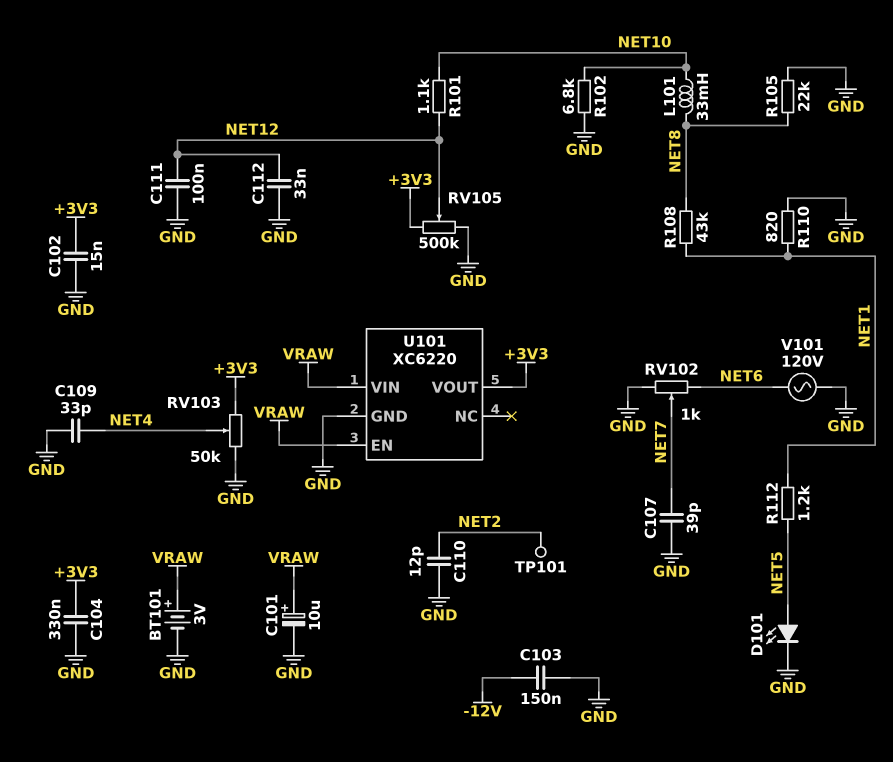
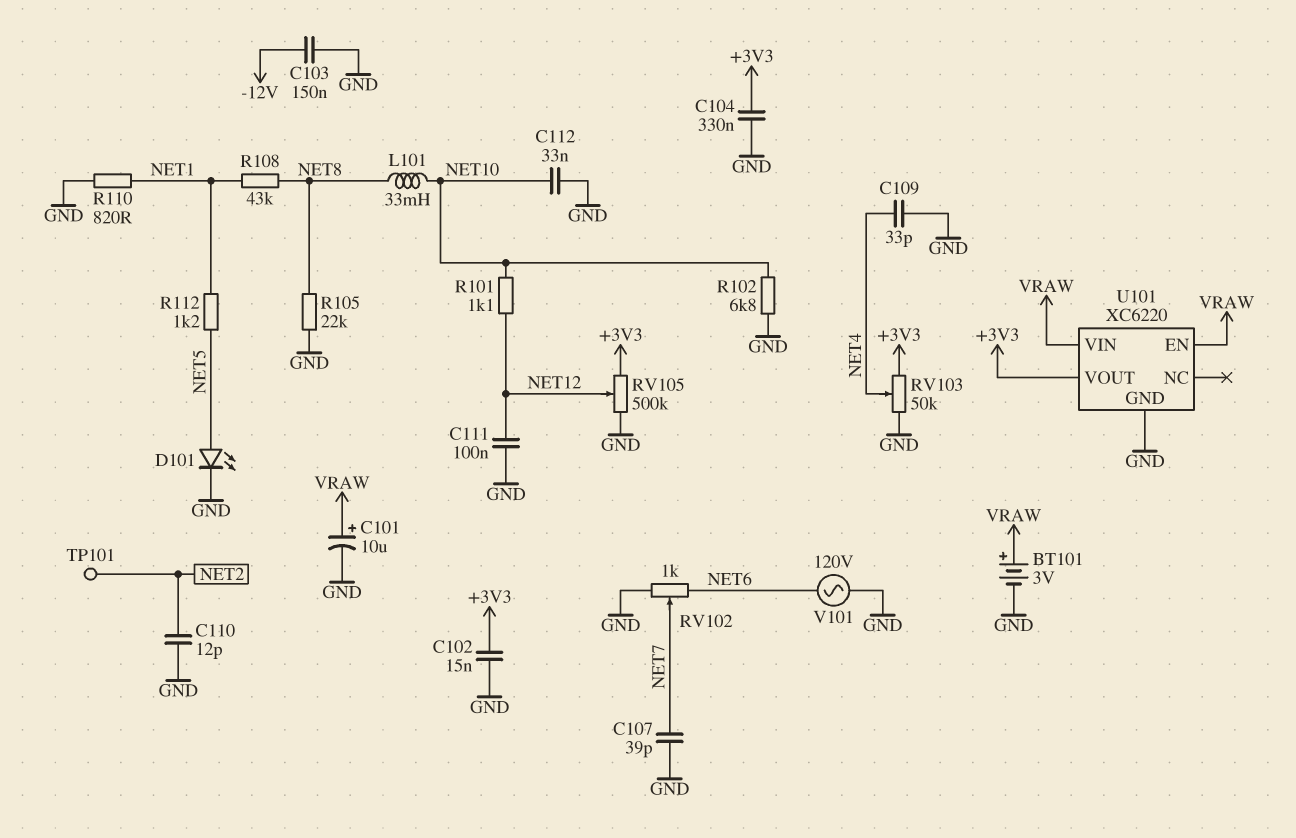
C112: 33nF (GND, NET12) -> 33nF (GND, NET10)

